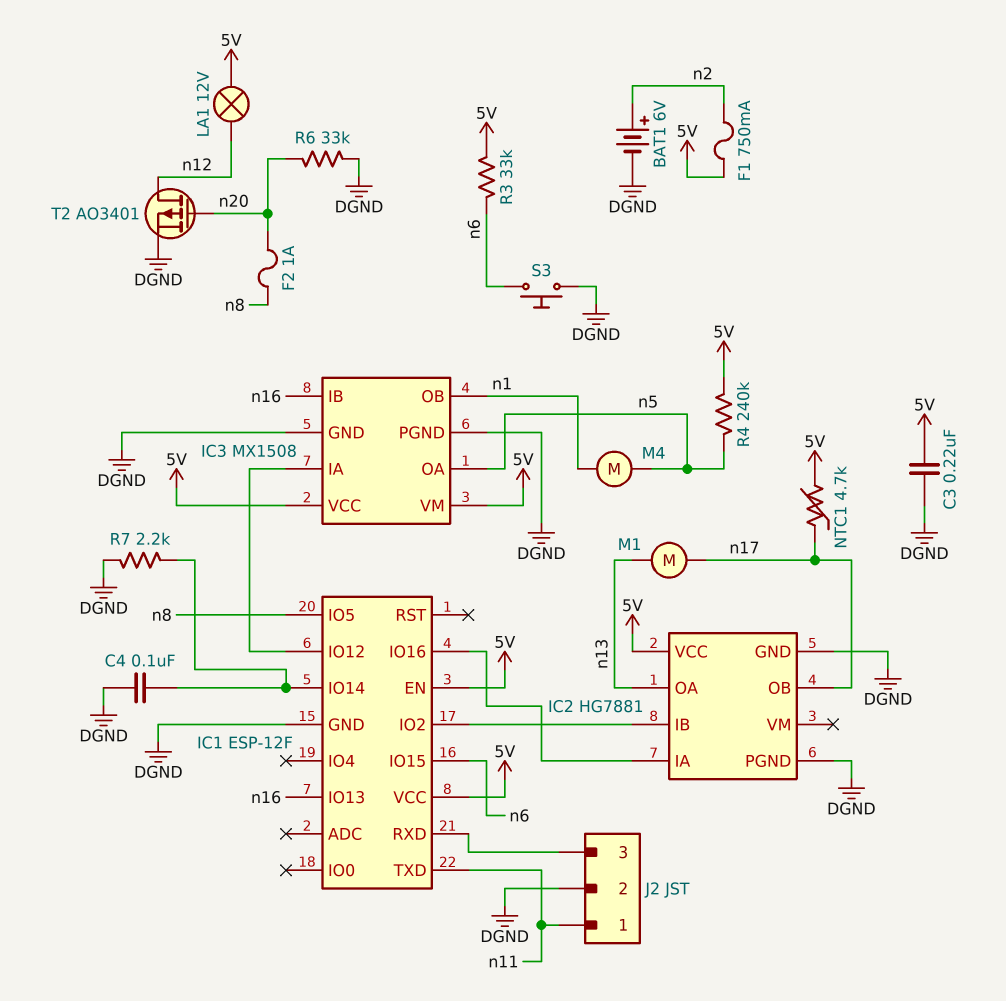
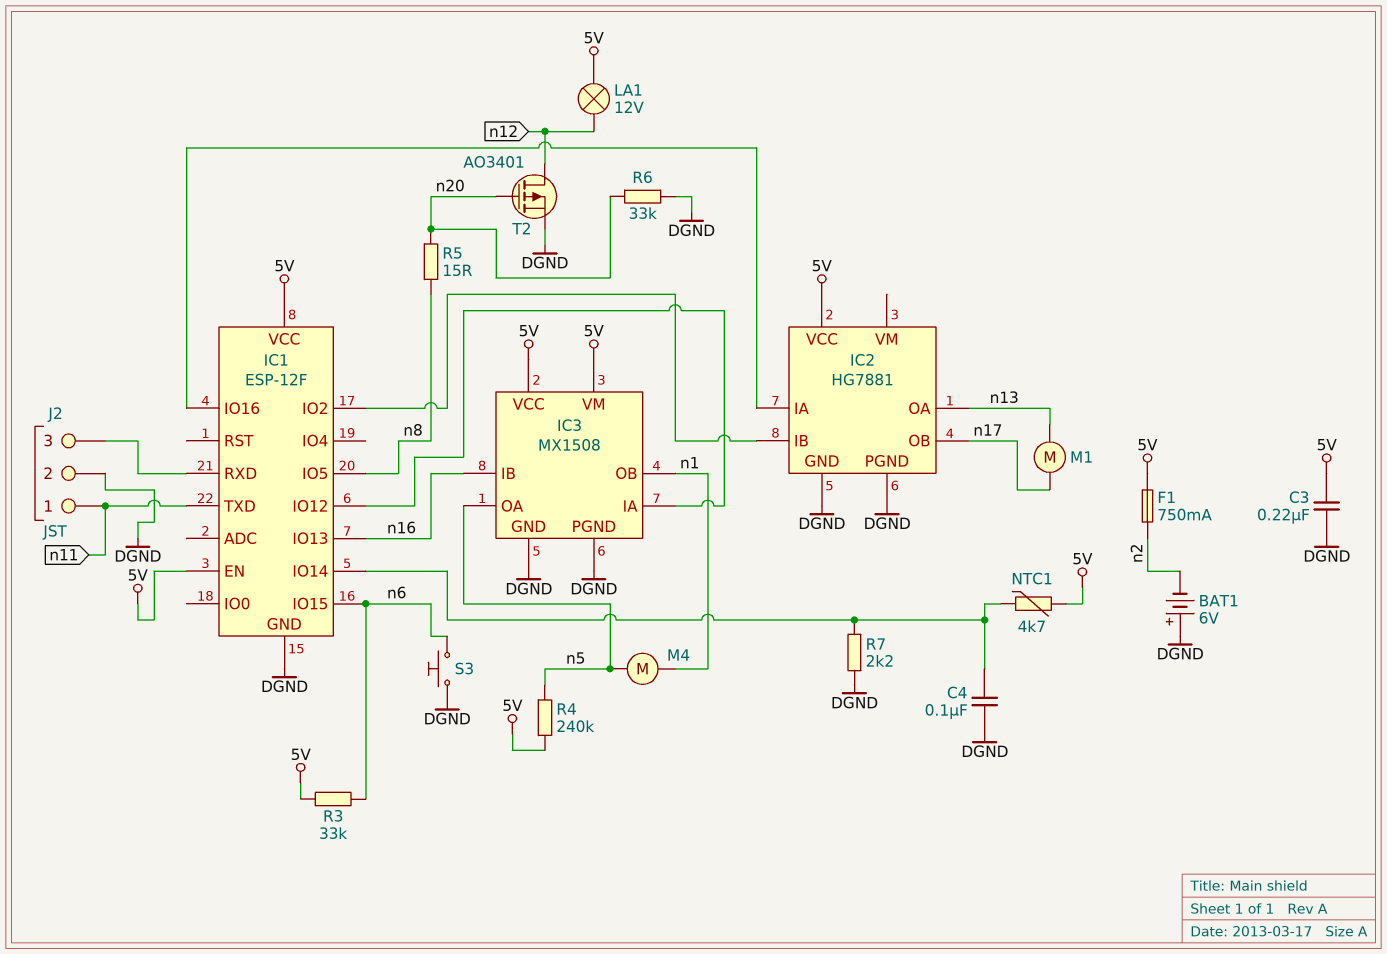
BAT1: 6V (plus n2, minus DGND) -> 6V (plus DGND, minus n2)
F2: 1A (n8, n20) -> none
NTC1: 4.7k (5V, n17) -> 4.7k (5V, IC1/IO14)
R5: none -> 15 (n8, n20)

